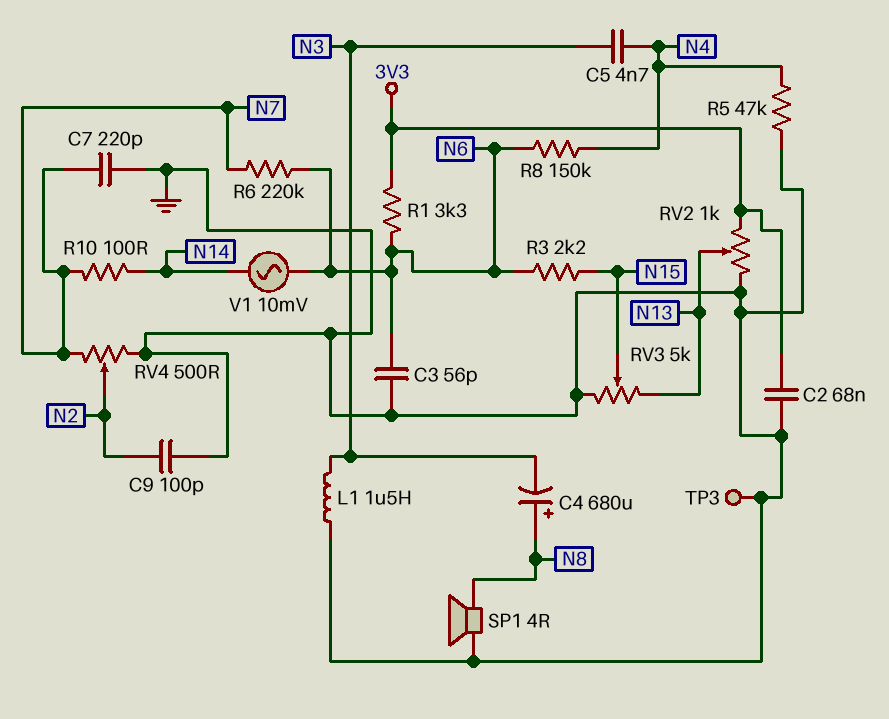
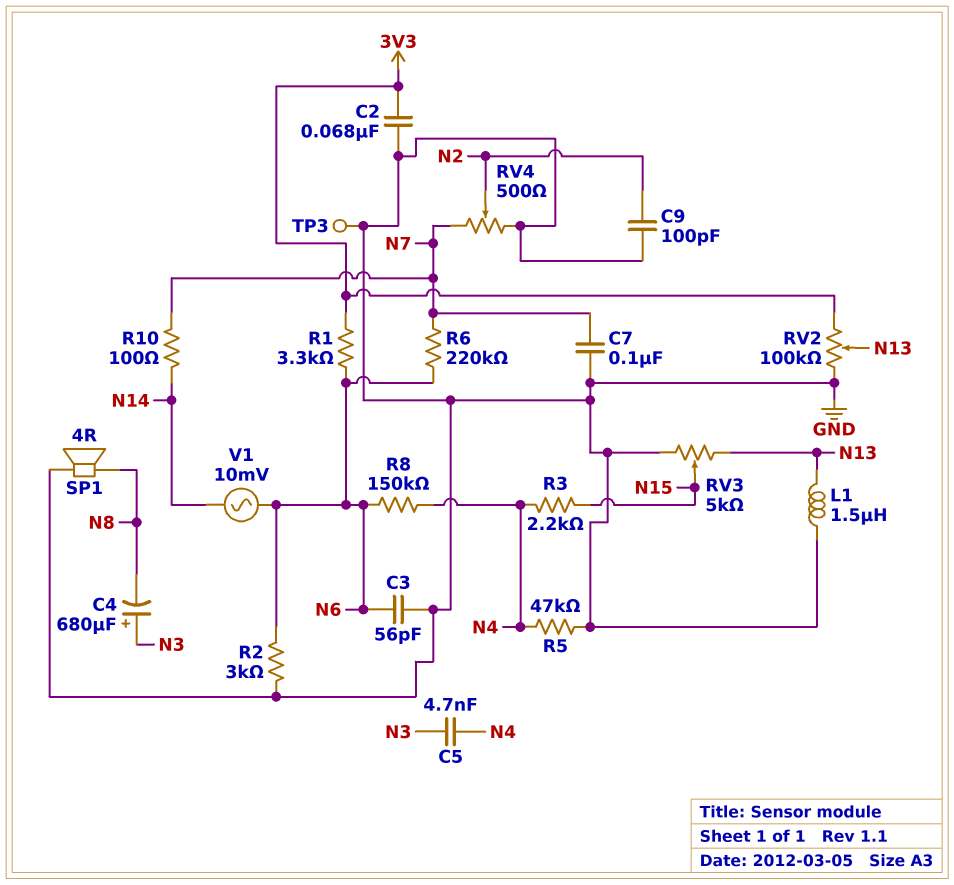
C4: 680uF (plus N8, minus N3) -> 680uF (plus N3, minus N8)
C7: 220pF (GND, N7) -> 100nF (GND, N7)
L1: 1.5uH (GND, N3) -> 1.5uH (GND, N13)
R2: none -> 3k (GND, N6)
R3: 2.2k (N6, N15) -> 2.2k (N4, N15)
RV2: 1k (3V3, GND, wiper N13) -> 100k (3V3, GND, wiper N13)

